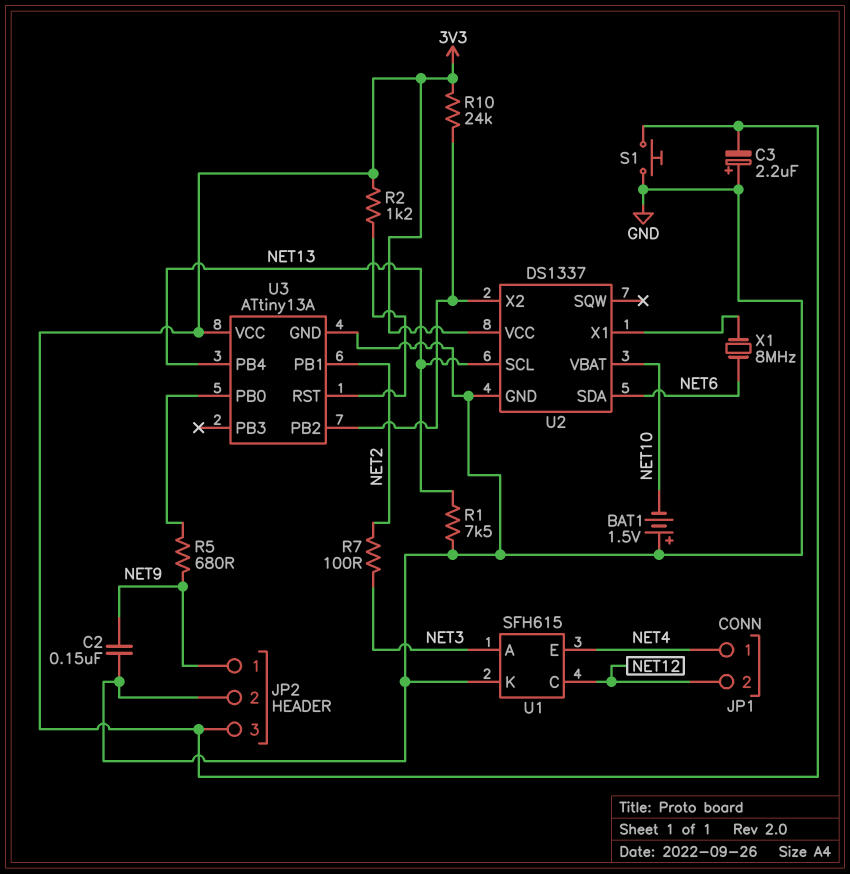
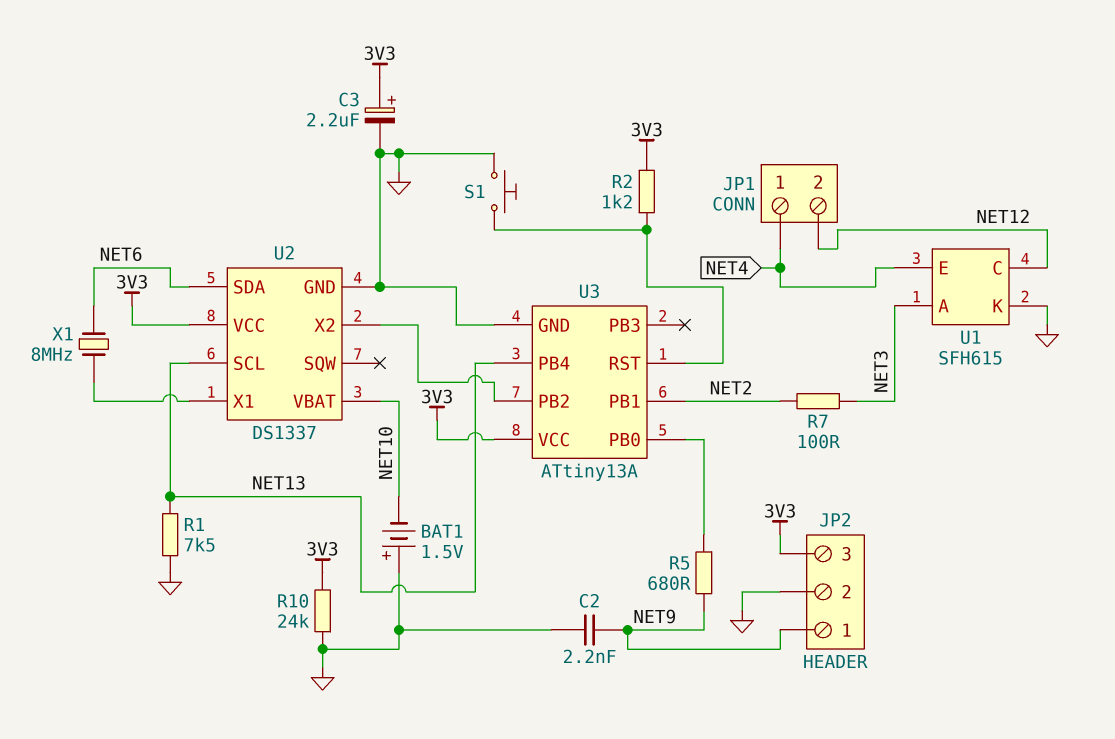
C2: 150nF (GND, NET9) -> 2.2nF (GND, NET9)
C3: 2.2uF (plus GND, minus 3V3) -> 2.2uF (plus 3V3, minus GND)
R10: 24k (3V3, U2/X2) -> 24k (3V3, GND)
S1: button (3V3, GND) -> button (GND, U3/RST)

